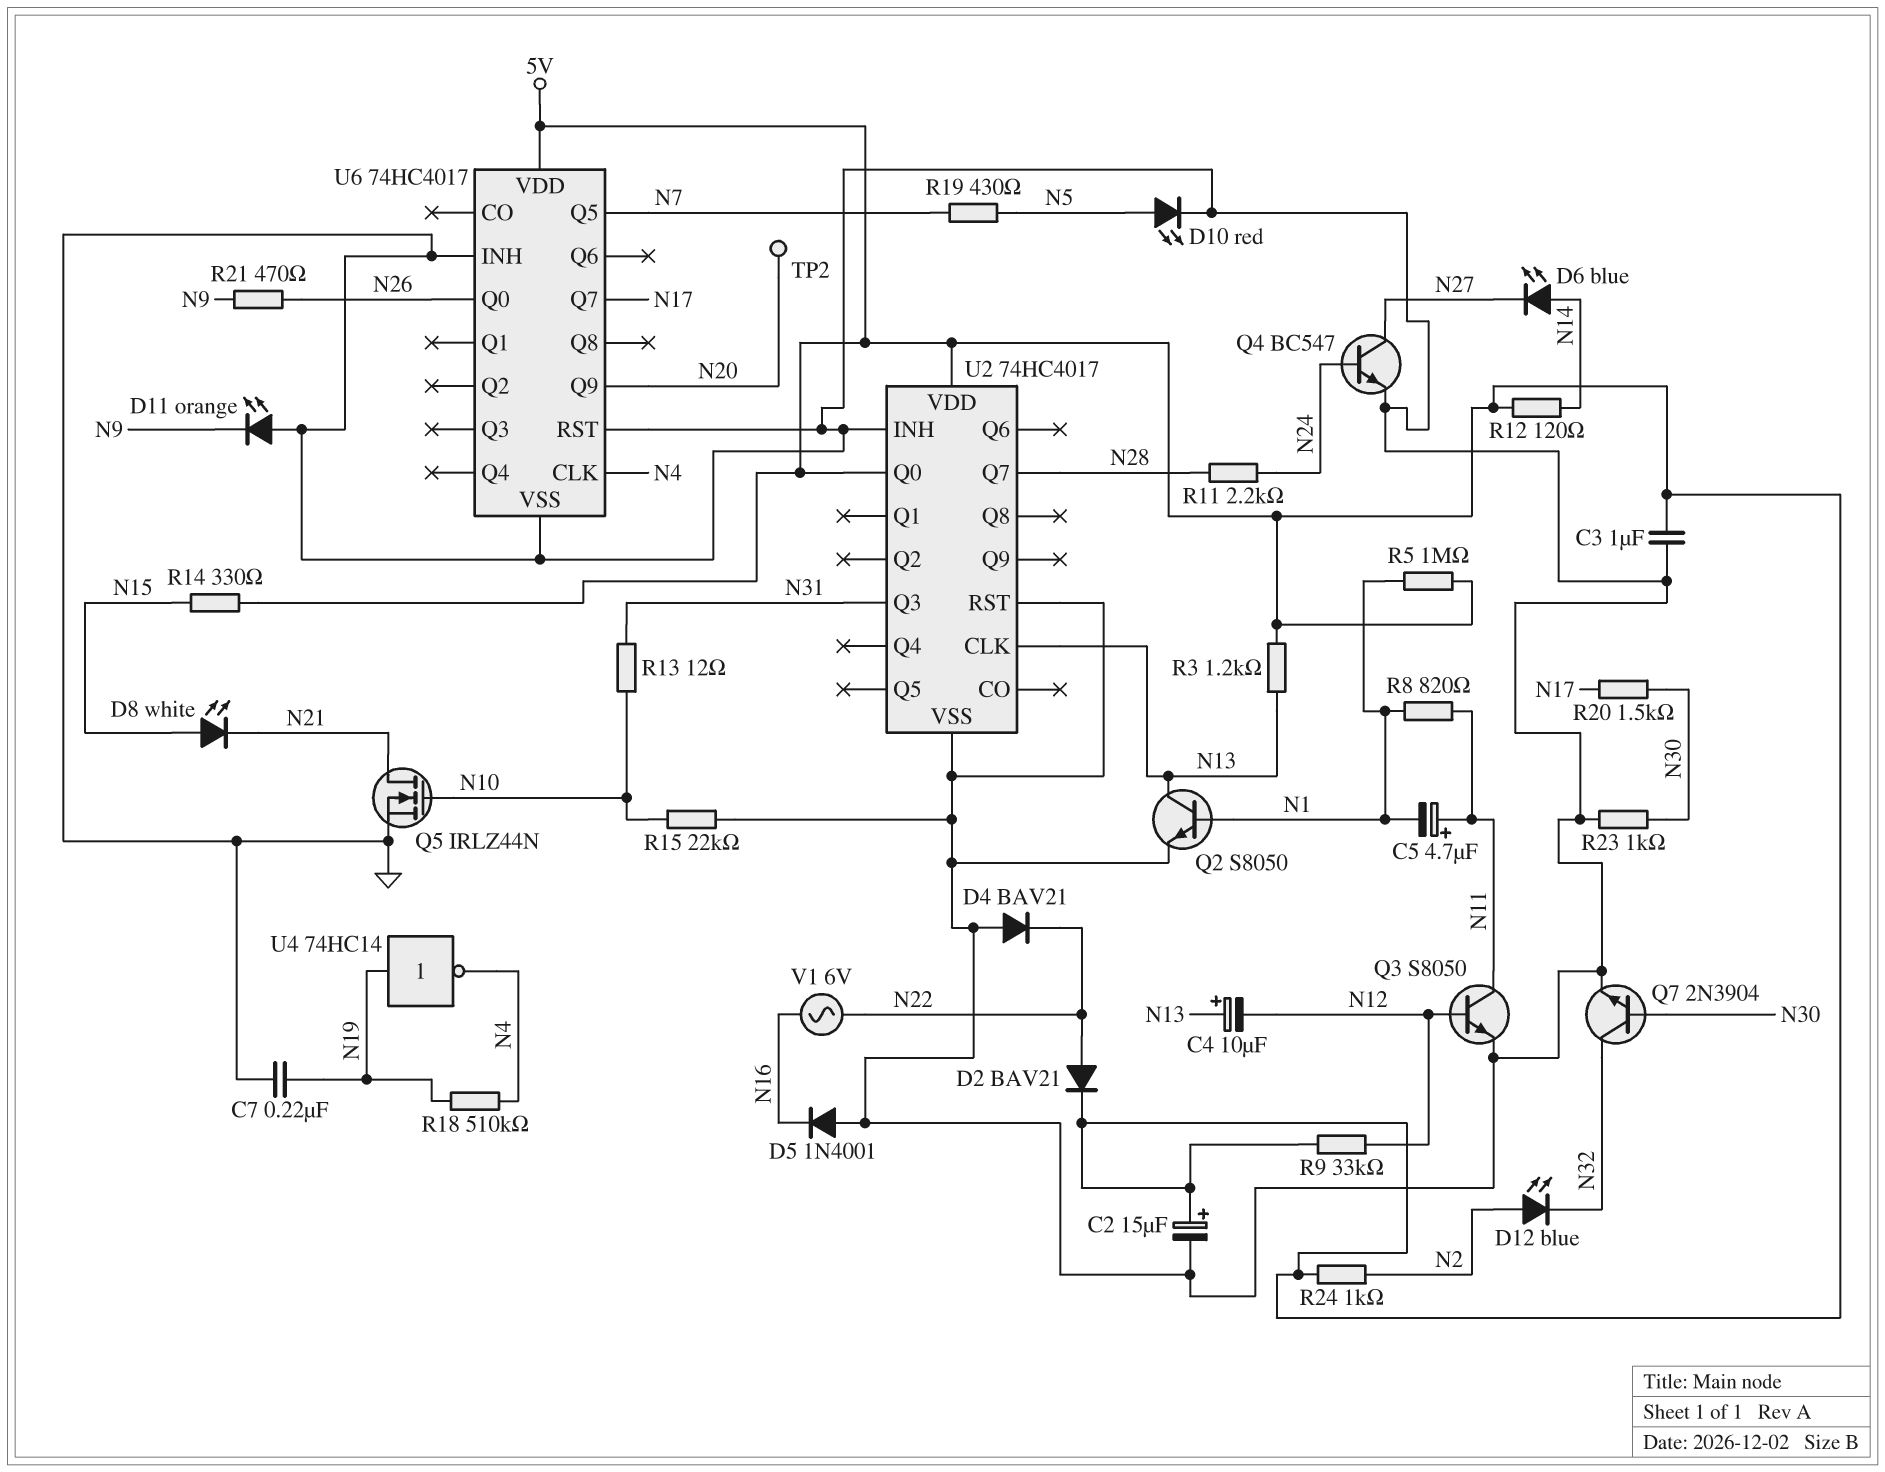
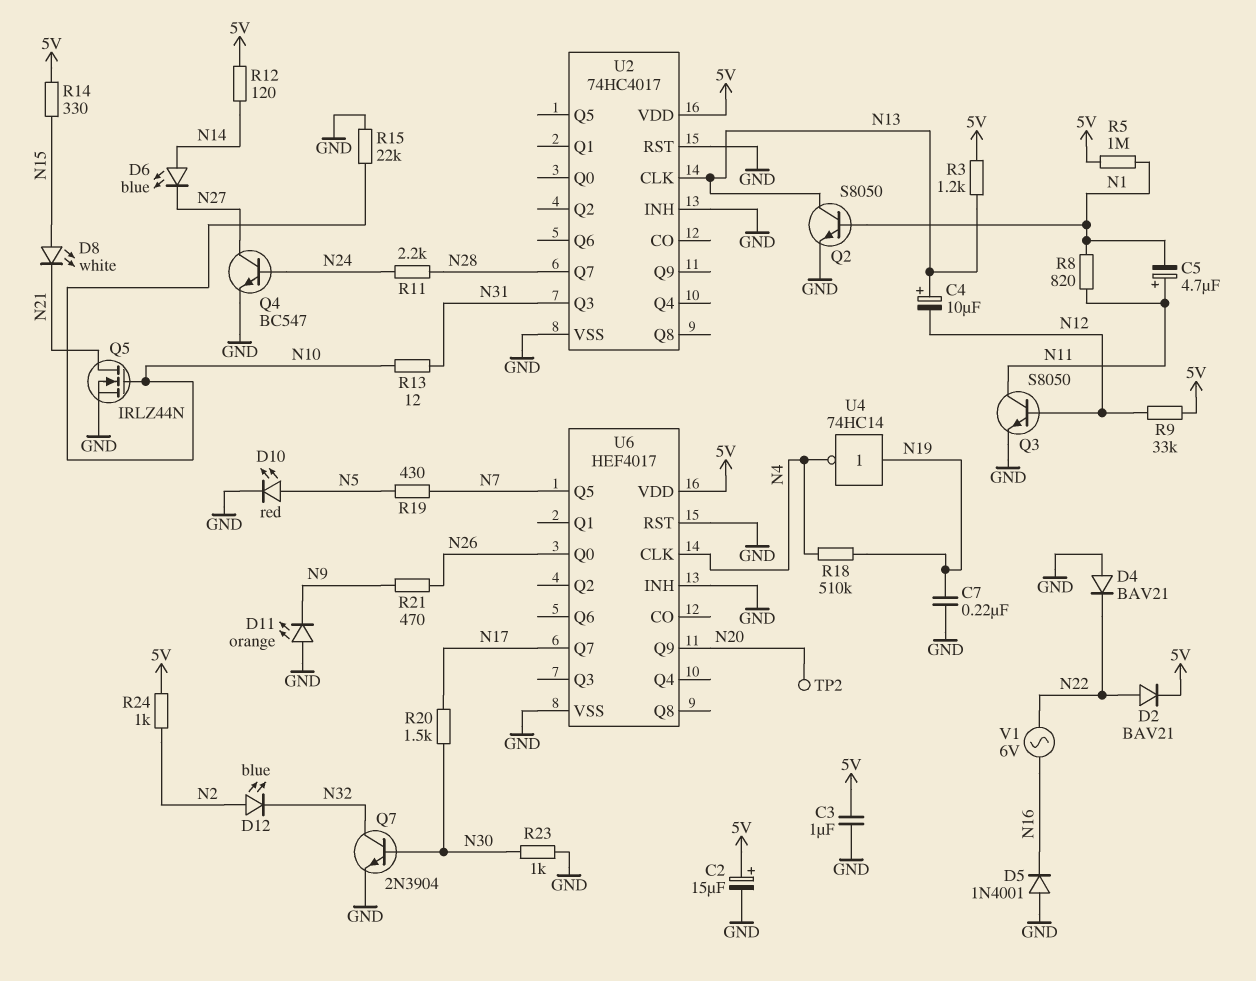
U2 pin Q0: 5V -> none
U6: 74HC4017 -> HEF4017

